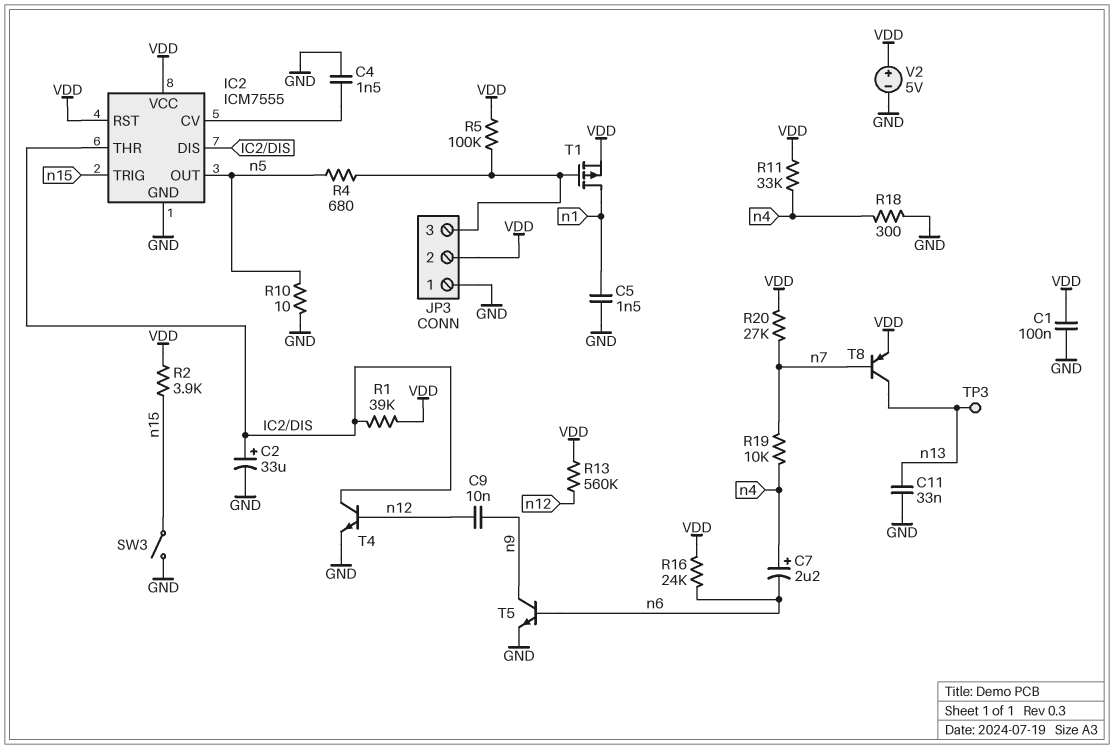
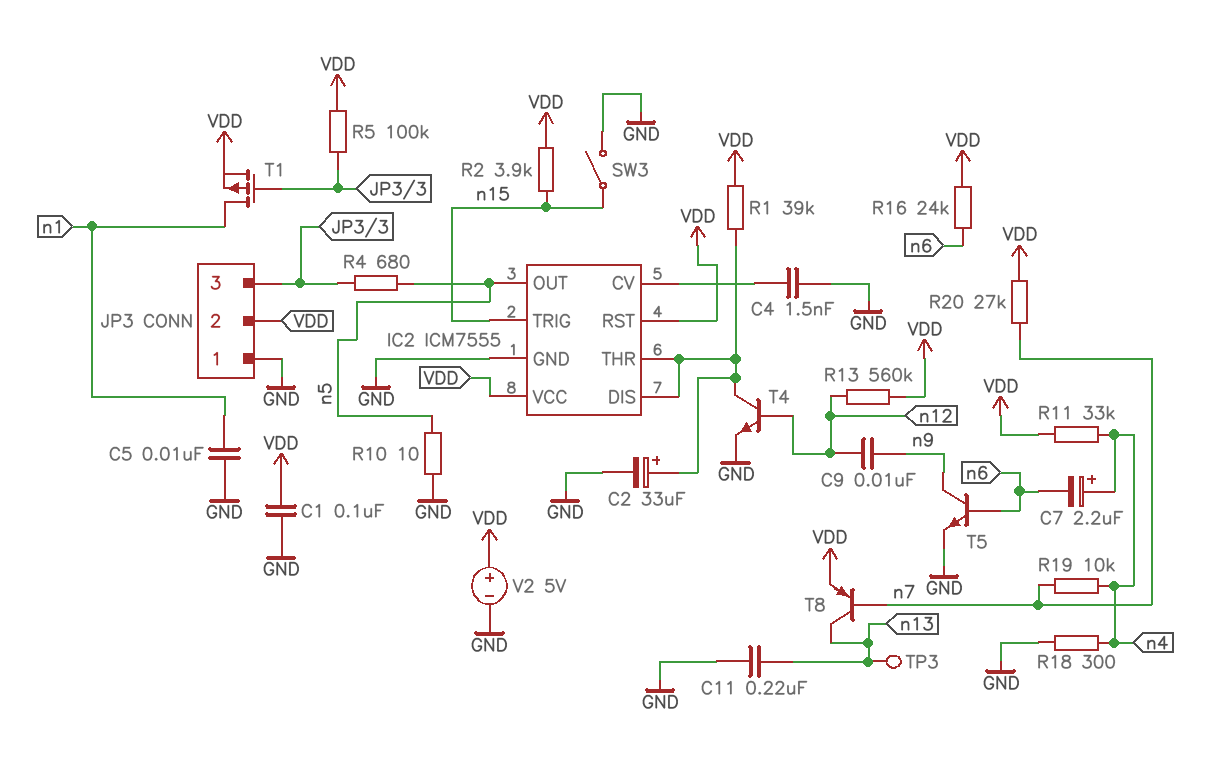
C5: 1.5nF (GND, n1) -> 10nF (GND, n1)
C11: 33nF (GND, n13) -> 220nF (GND, n13)

